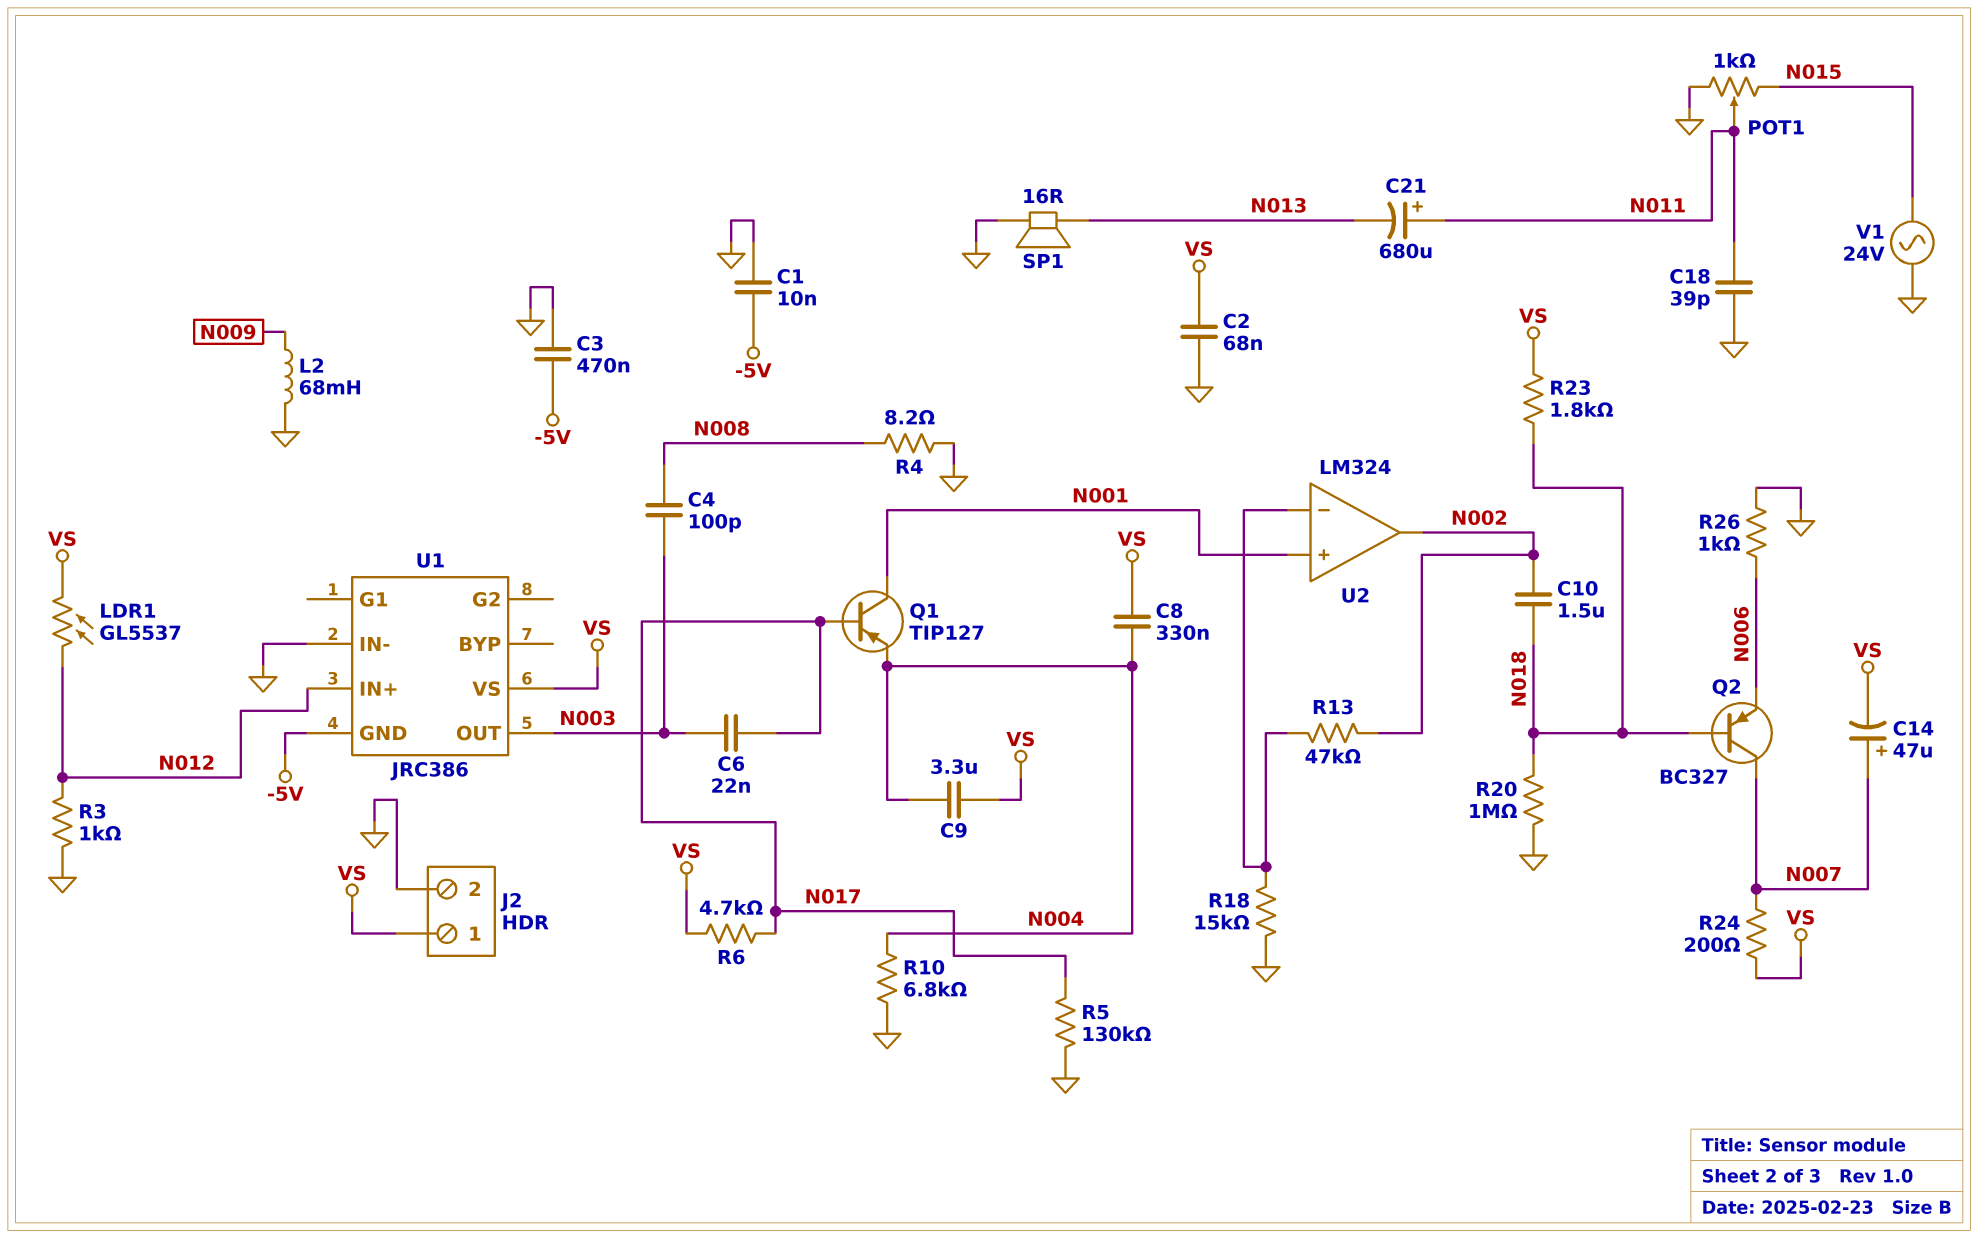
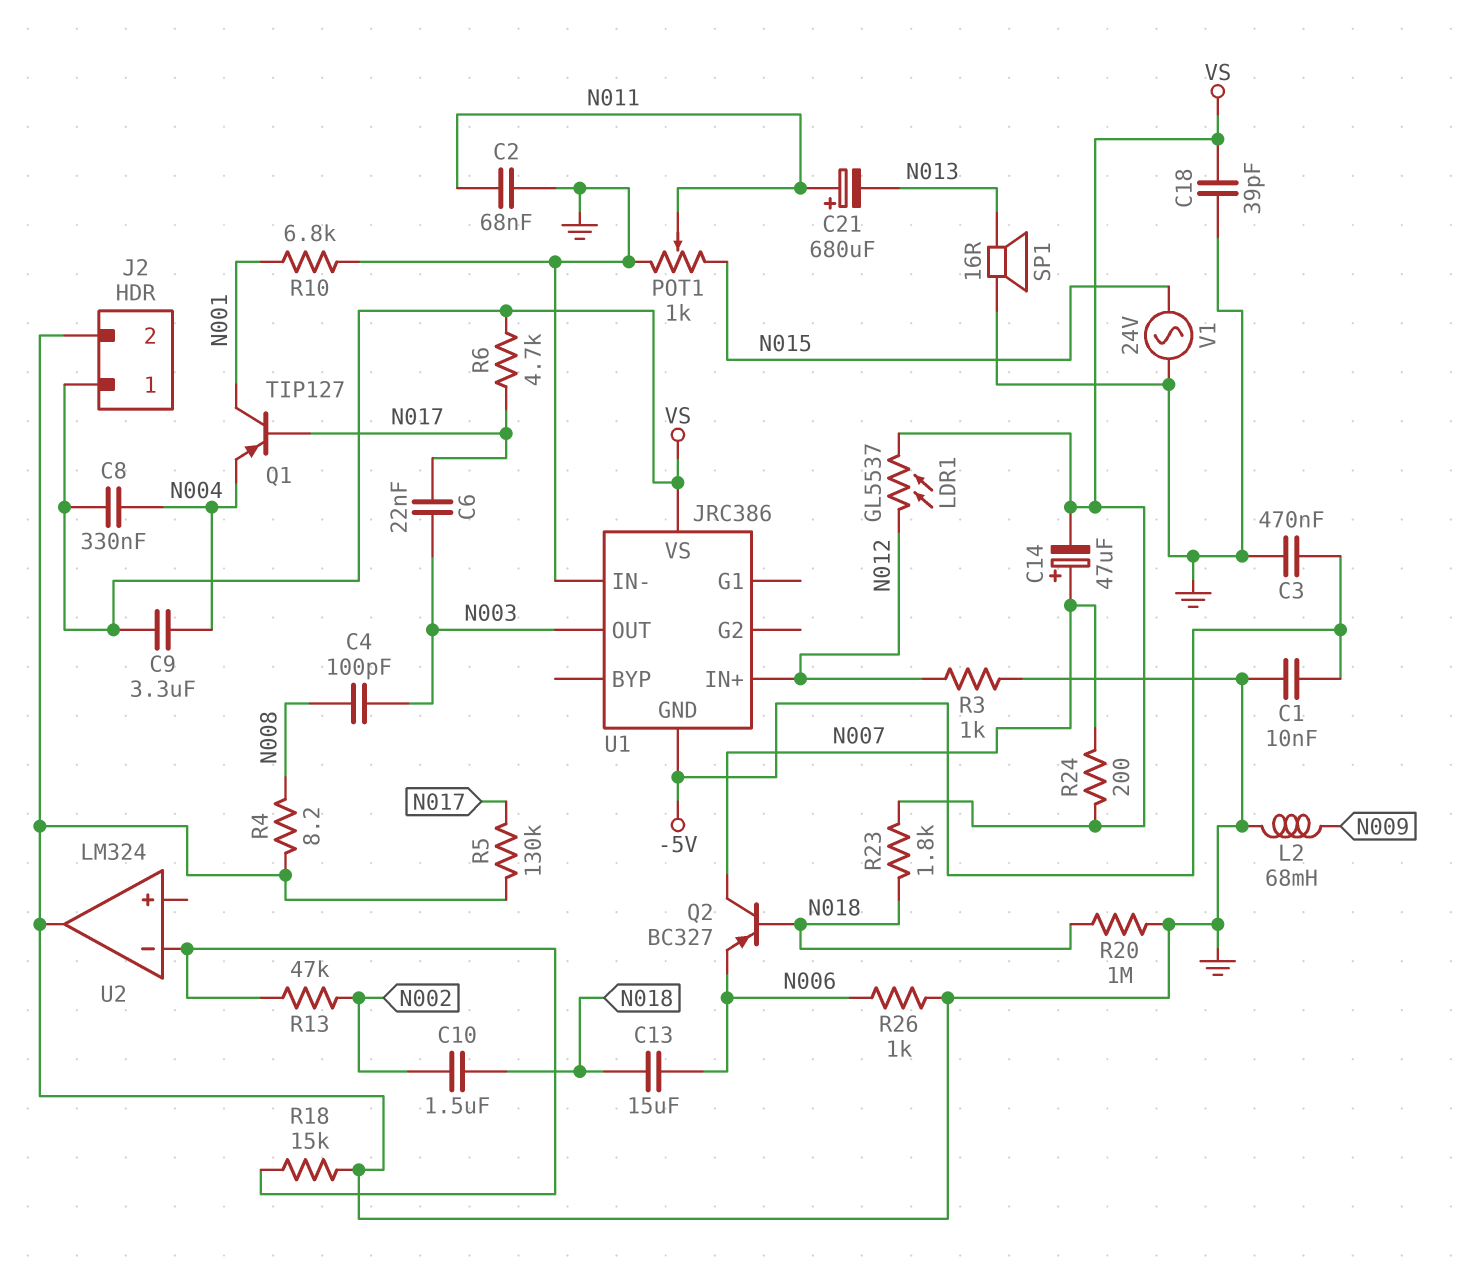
C2: 68nF (GND, VS) -> 68nF (GND, N011)
C13: none -> 15uF (N006, N018)
C18: 39pF (GND, N011) -> 39pF (GND, VS)
R10: 6.8k (GND, N004) -> 6.8k (GND, N001)
U2 pin in+: N001 -> none
U2 pin out: N002 -> GND

